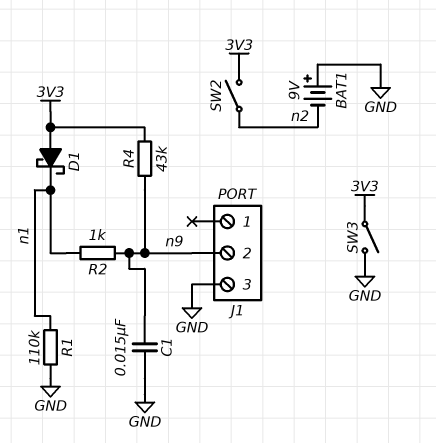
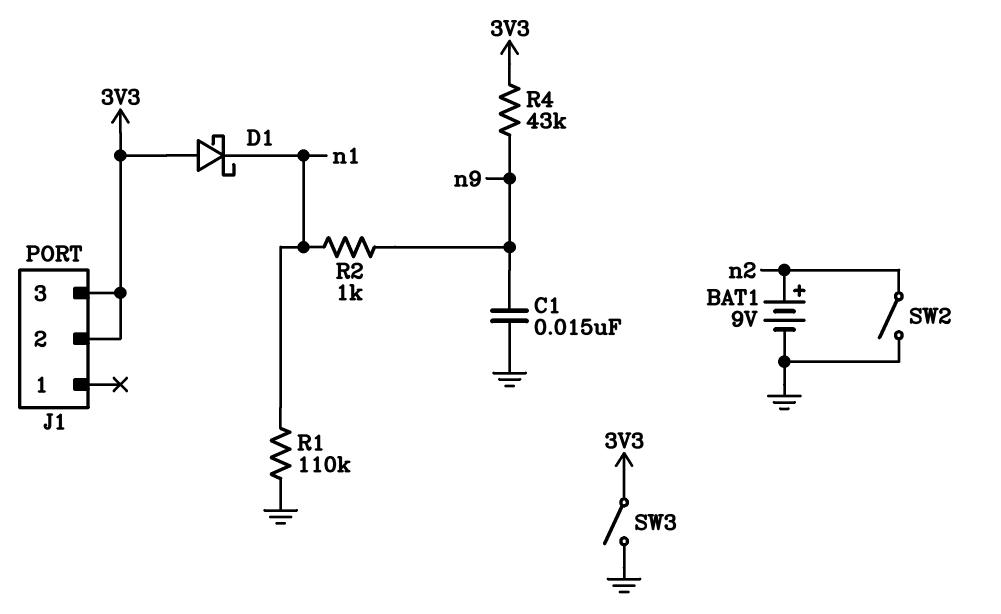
BAT1: 9V (plus GND, minus n2) -> 9V (plus n2, minus GND)
J1 pin 2: n9 -> 3V3
J1 pin 3: GND -> 3V3
SW2: switch (3V3, n2) -> switch (GND, n2)

